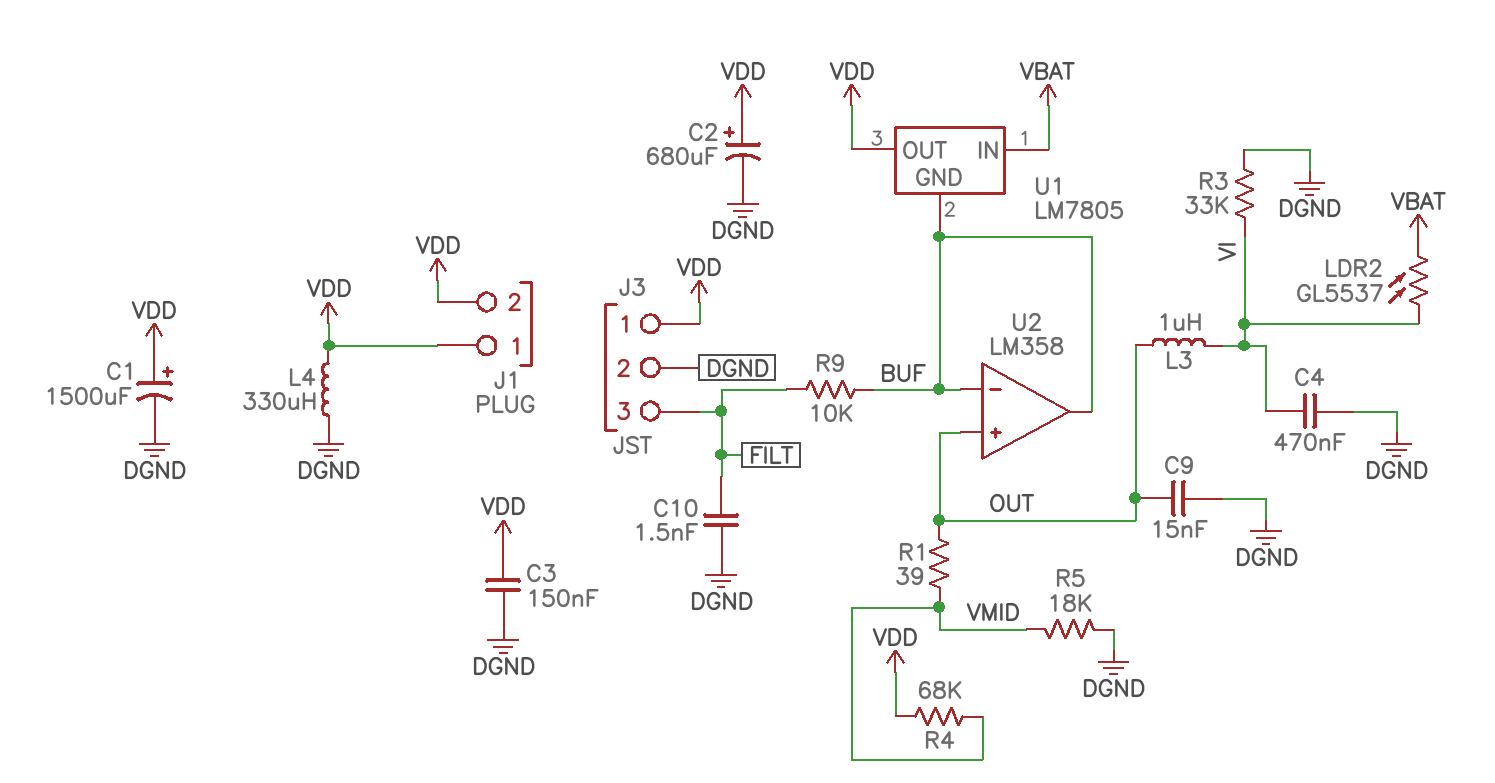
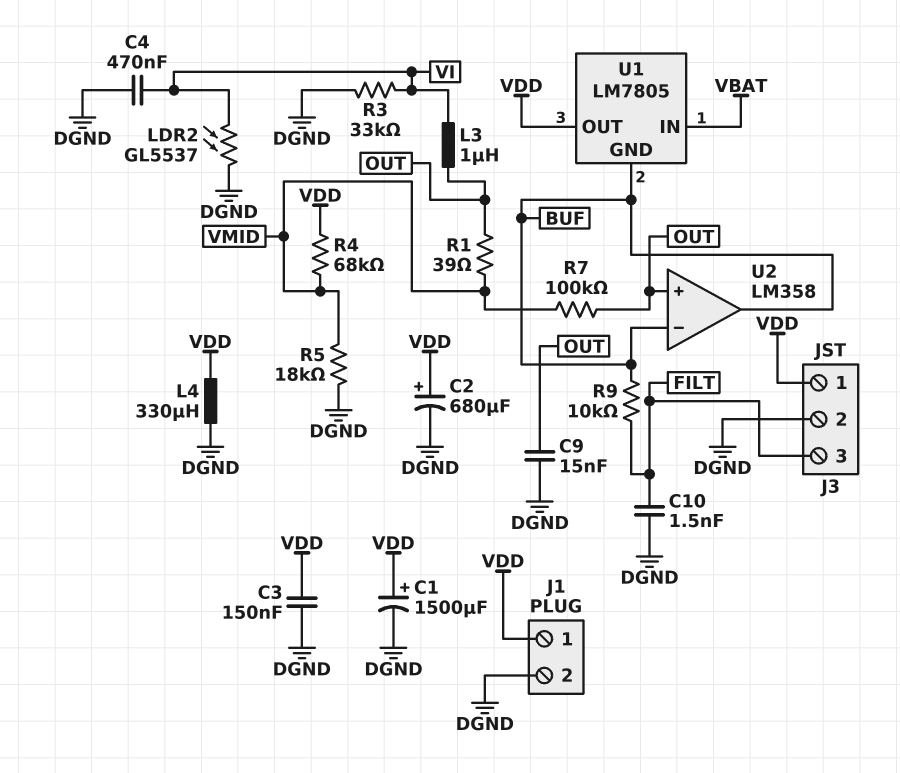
J1 pin 2: VDD -> DGND
LDR2: GL5537 (VBAT, VI) -> GL5537 (DGND, VI)
R7: none -> 100k (OUT, VMID)

